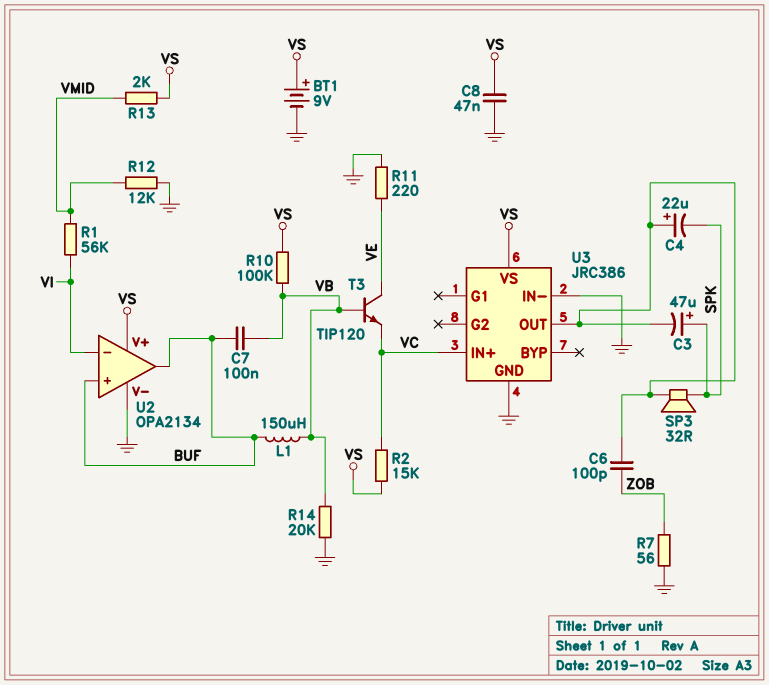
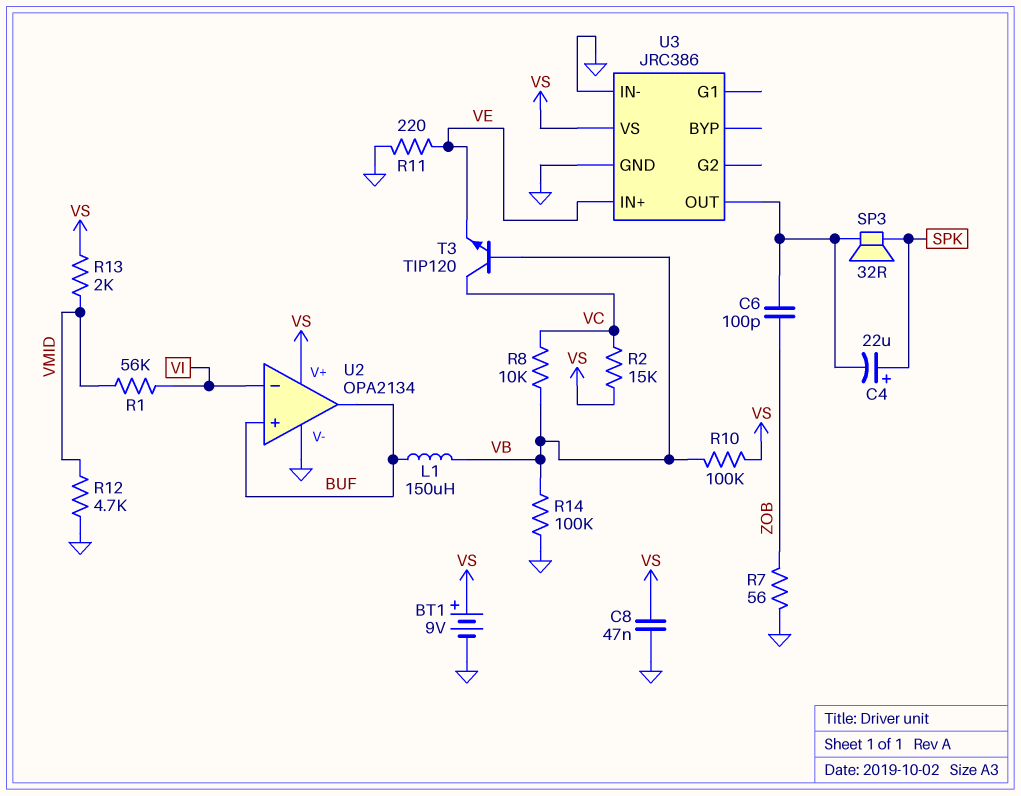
C3: 47uF (plus SPK, minus U3/OUT) -> none
C4: 22uF (plus U3/OUT, minus SPK) -> 22uF (plus SPK, minus U3/OUT)
C7: 100nF (BUF, VB) -> none
R8: none -> 10k (VB, VC)
R12: 12k (GND, VMID) -> 4.7k (GND, VMID)
R14: 20k (GND, VB) -> 100k (GND, VB)
T3: NPN TIP120 (B VB, C VE, E VC) -> NPN TIP120 (B VB, C VC, E VE)
U3 pin IN+: VC -> VE

